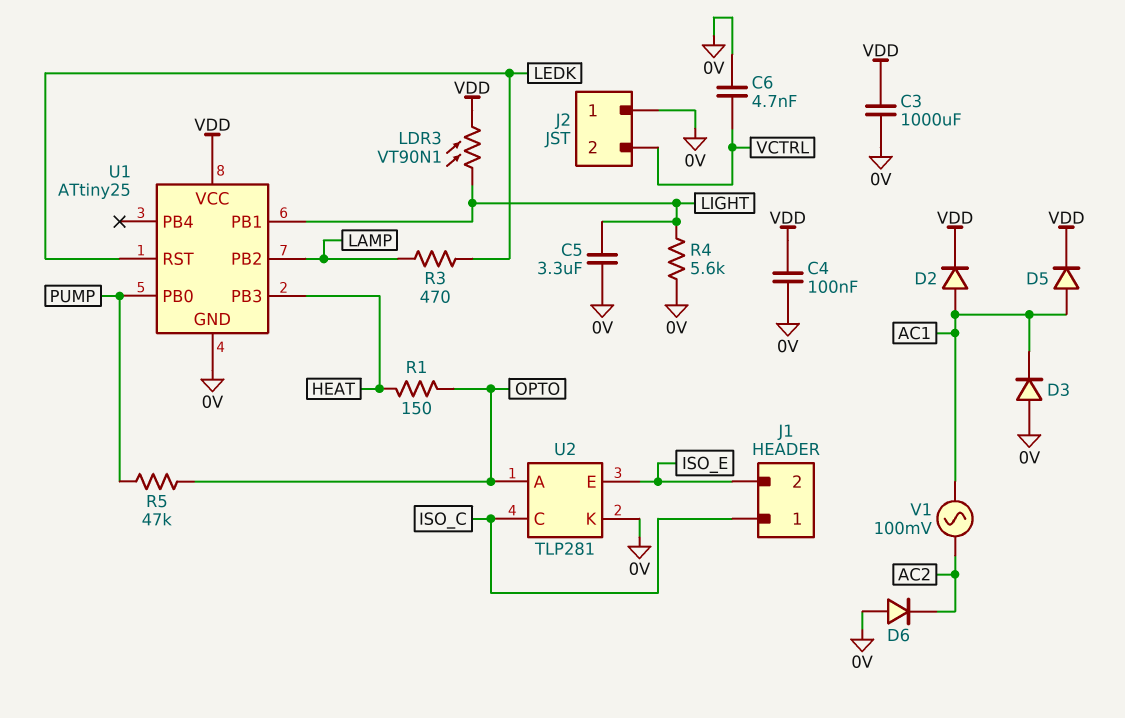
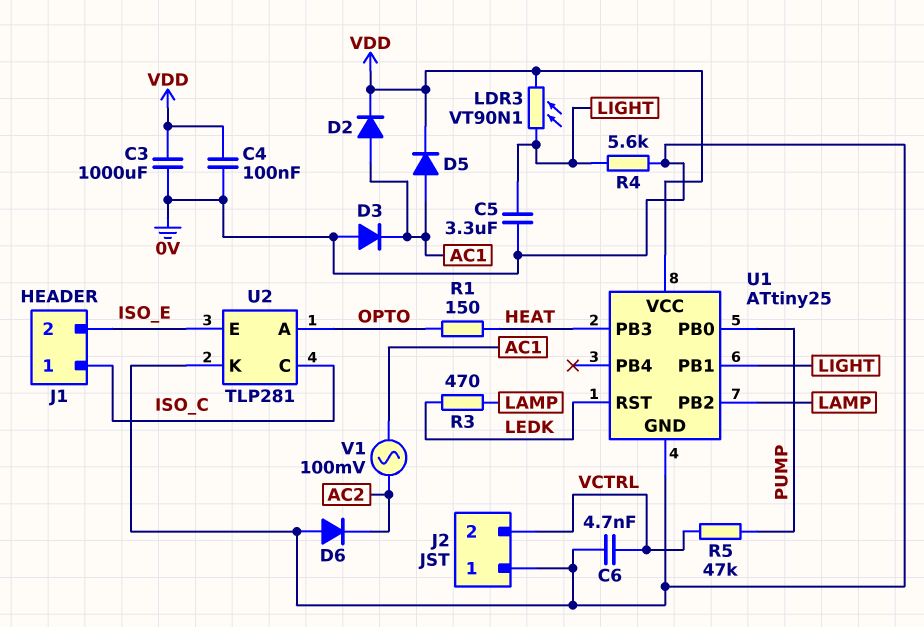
R5: 47k (OPTO, PUMP) -> 47k (PUMP, VCTRL)

